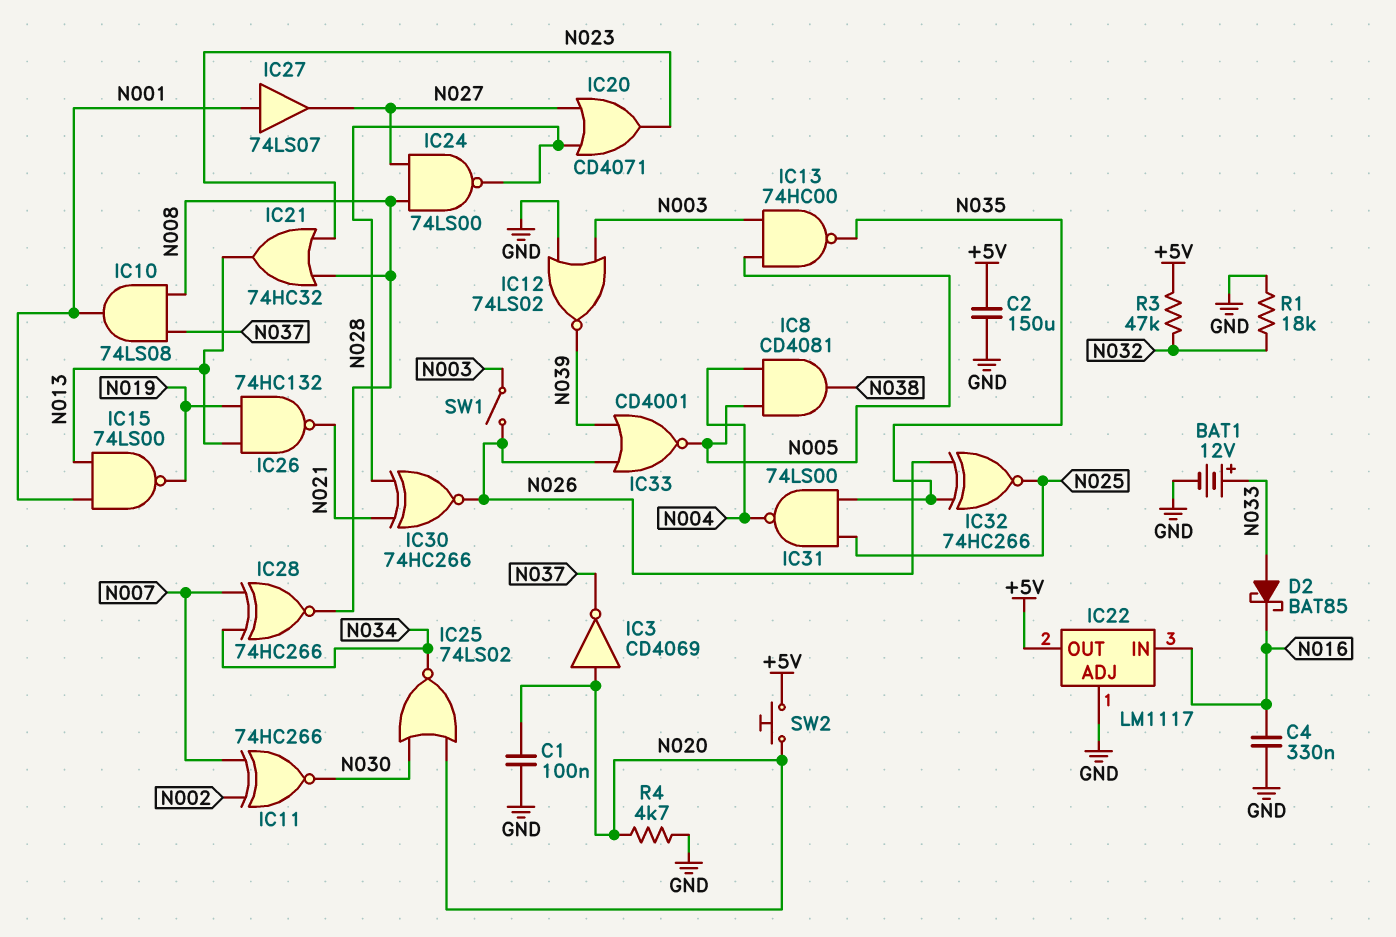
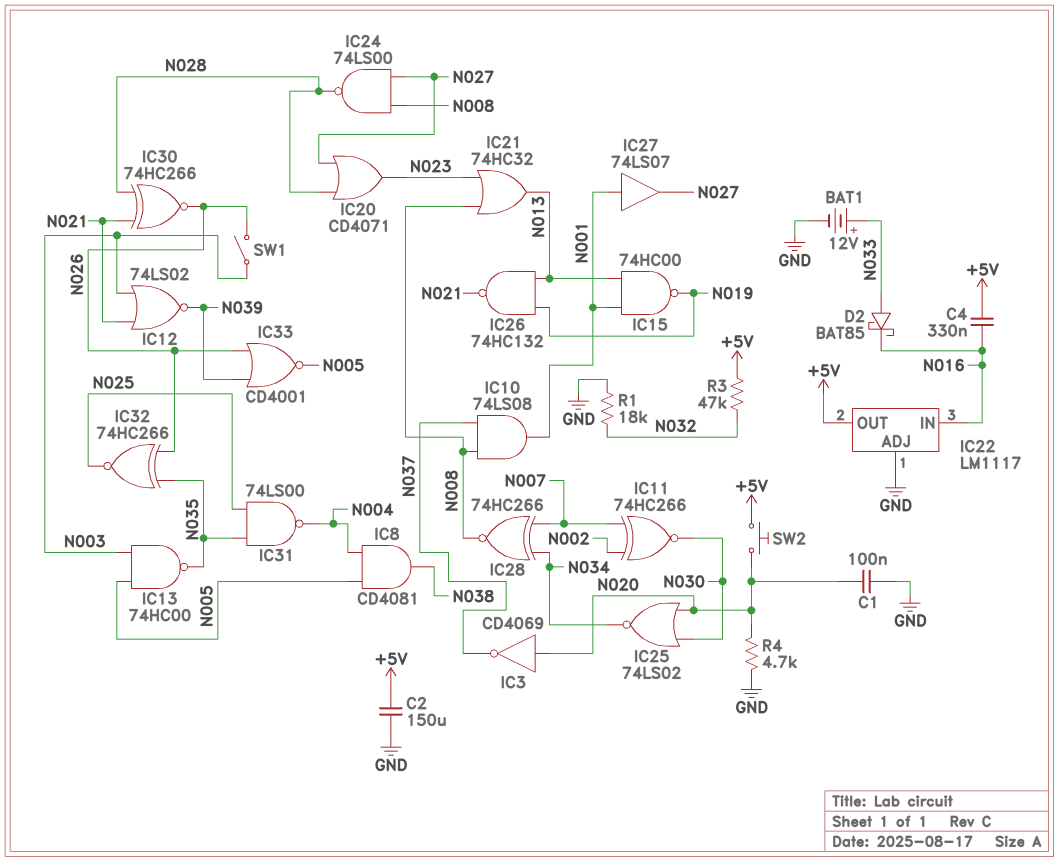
C4: 330nF (GND, N016) -> 330nF (+5V, N016)
IC12: NOR 74LS02 (in GND, in N003, out N039) -> NOR 74LS02 (in N003, in N021, out N039)
IC15: NAND 74LS00 (in N001, in N013, out N019) -> NAND 74HC00 (in N001, in N013, out N019)

